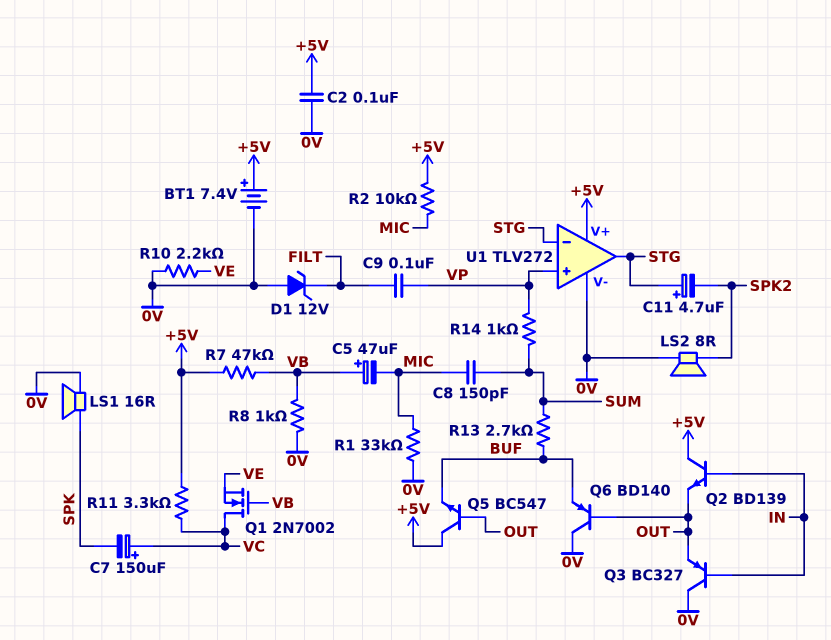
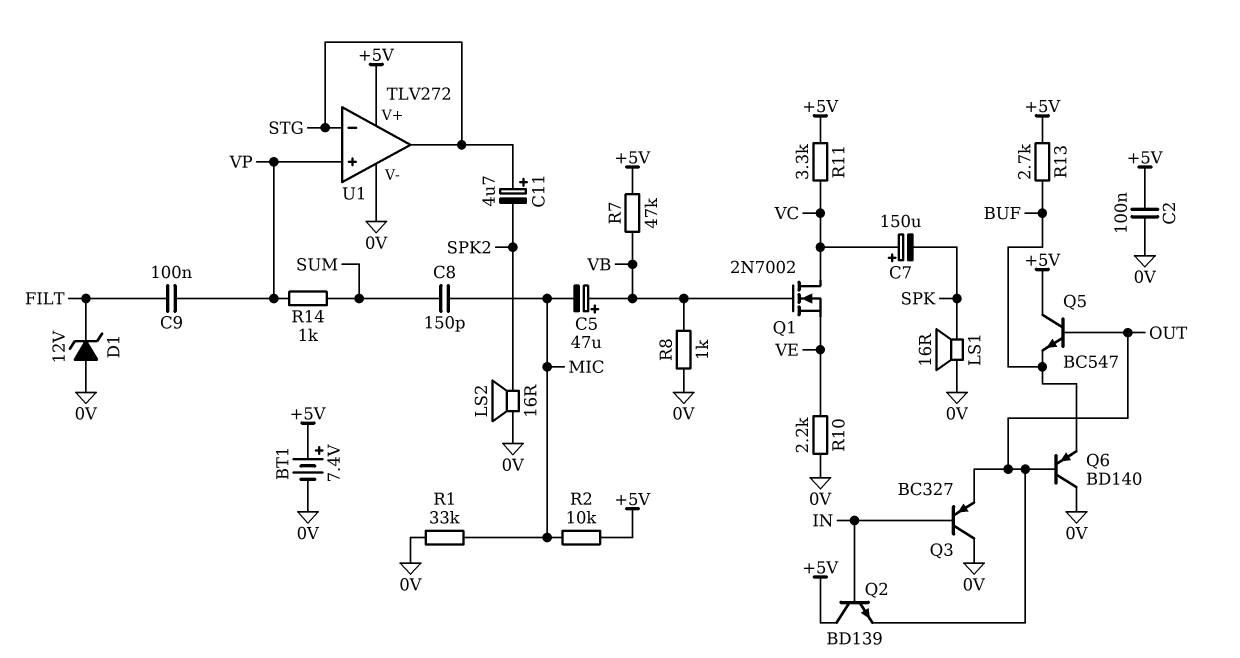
LS2: speaker 8R (0V, SPK2) -> speaker 16R (0V, SPK2)
R13: 2.7k (BUF, SUM) -> 2.7k (+5V, BUF)

